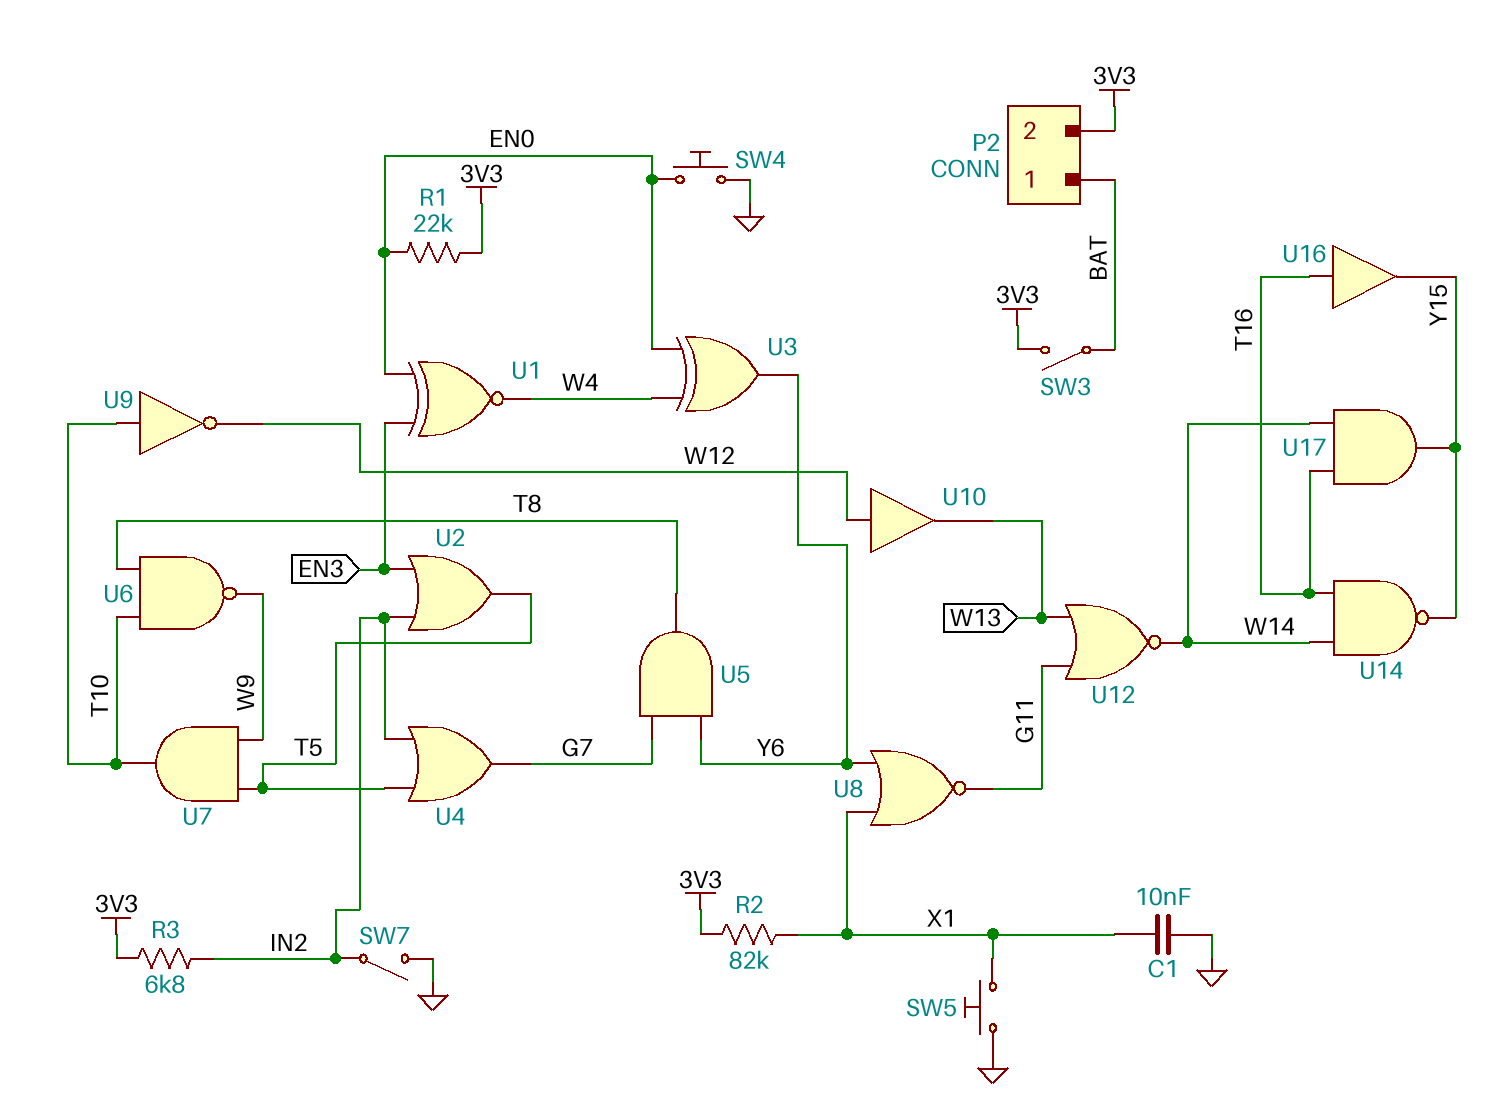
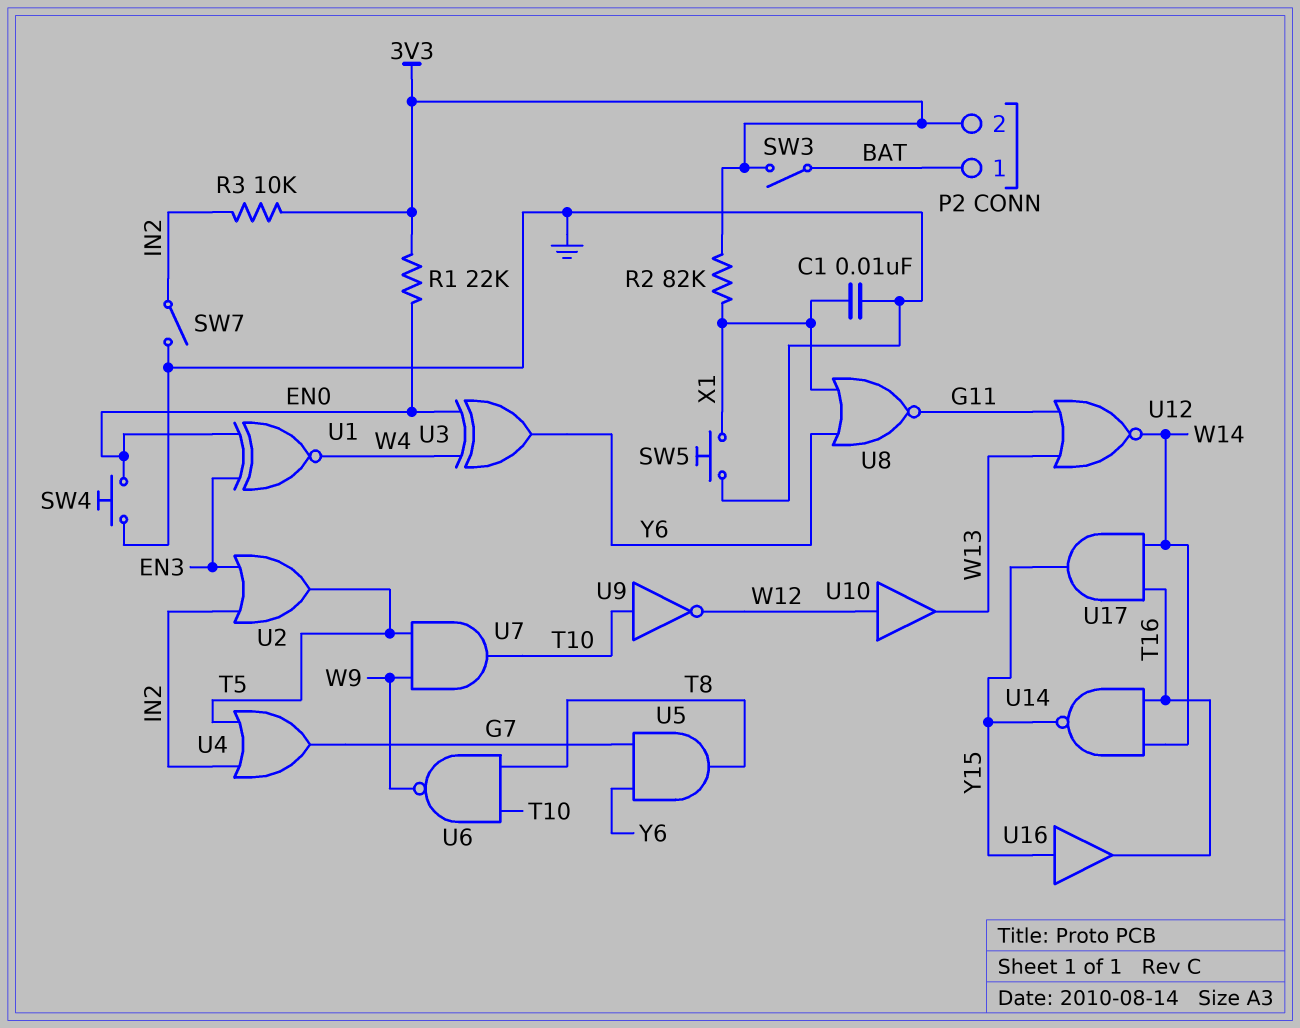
R3: 6.8k (3V3, IN2) -> 10k (3V3, IN2)
U16: buffer (in T16, out Y15) -> buffer (in Y15, out T16)

